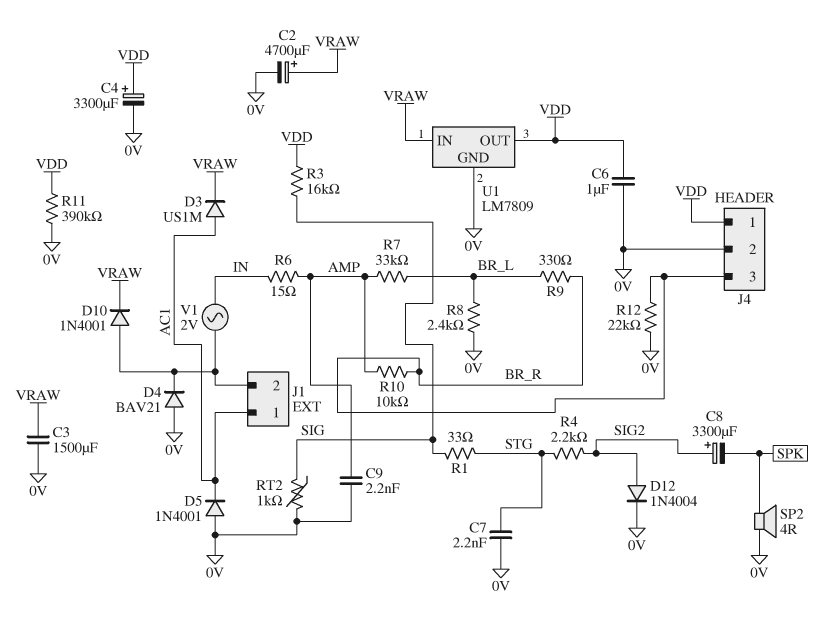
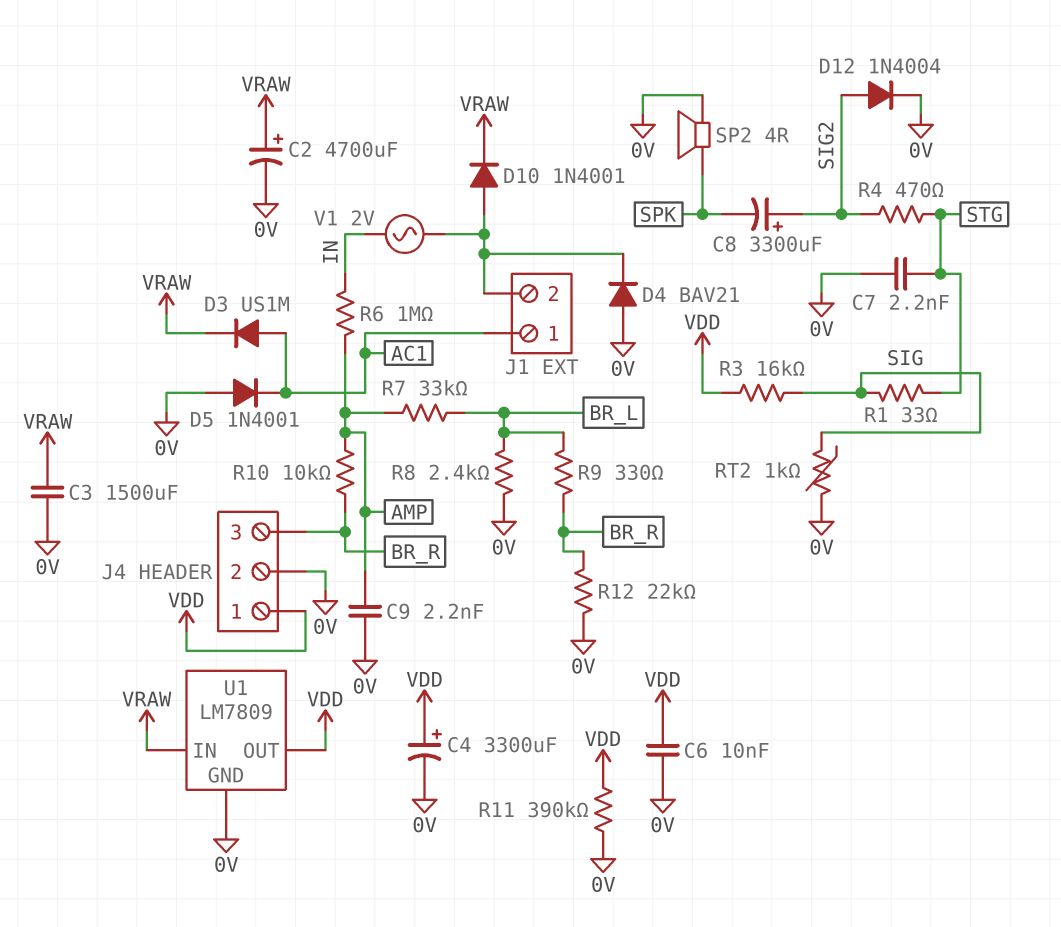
C6: 1uF (0V, VDD) -> 10nF (0V, VDD)
R4: 2.2k (SIG2, STG) -> 470 (SIG2, STG)
R6: 15 (AMP, IN) -> 1M (AMP, IN)

